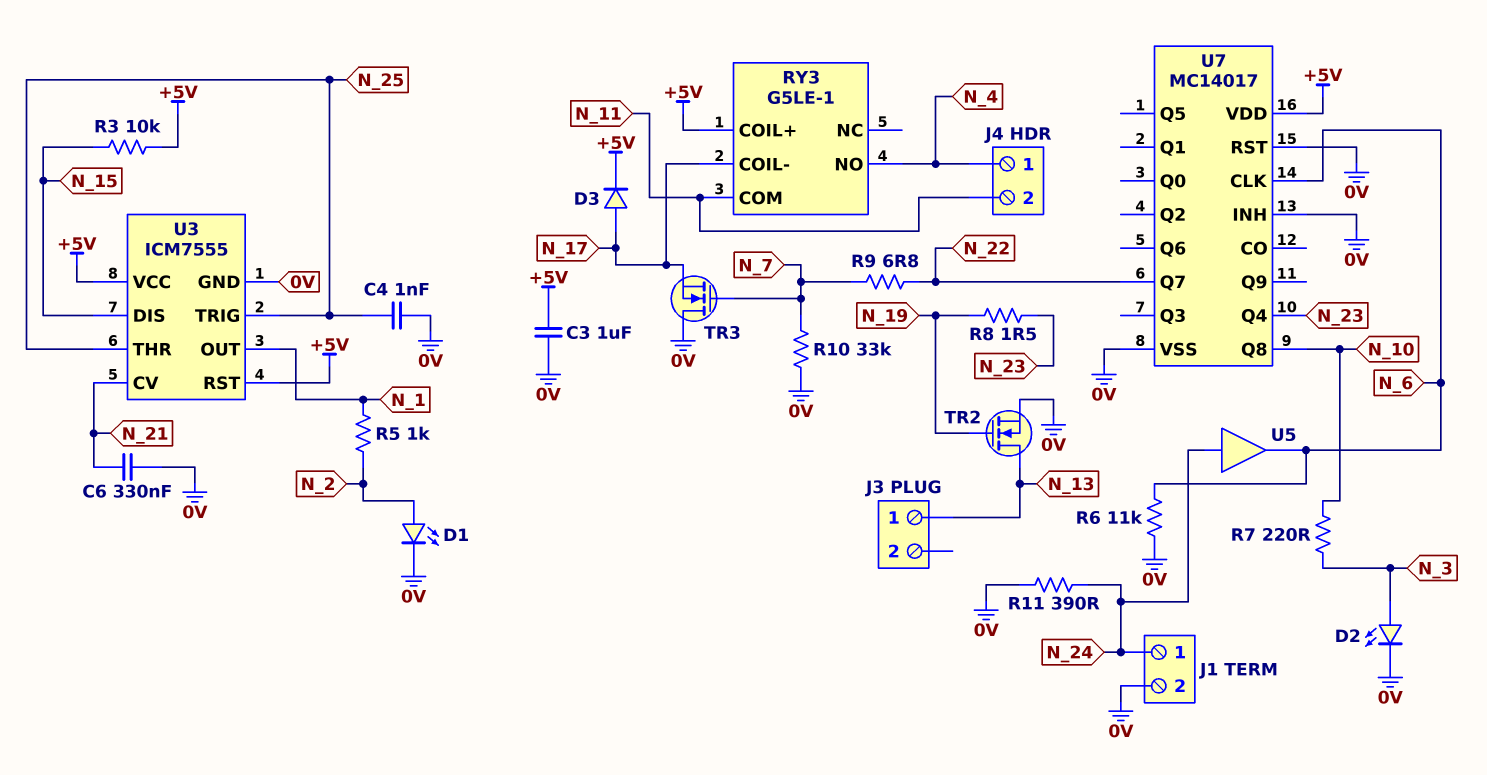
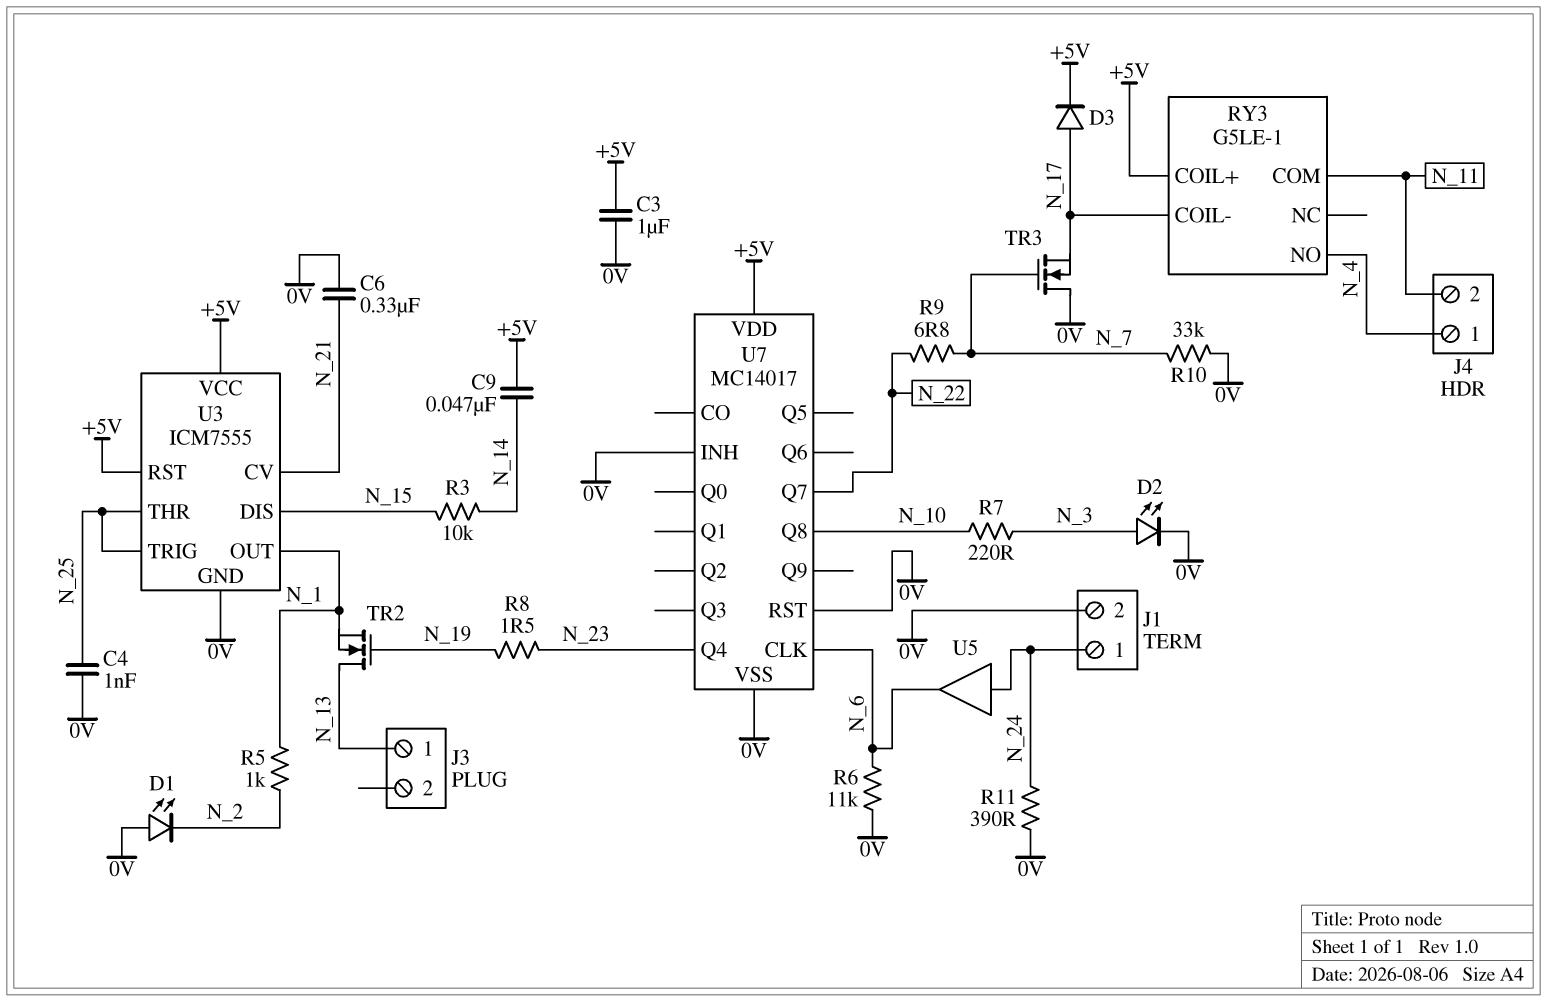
C9: none -> 47nF (+5V, N_14)
D1: LED (A N_2, K 0V) -> LED (A 0V, K N_2)
R3: 10k (+5V, N_15) -> 10k (N_14, N_15)
TR2: NMOS (G N_19, D N_13, S 0V) -> NMOS (G N_19, D N_13, S N_1)

